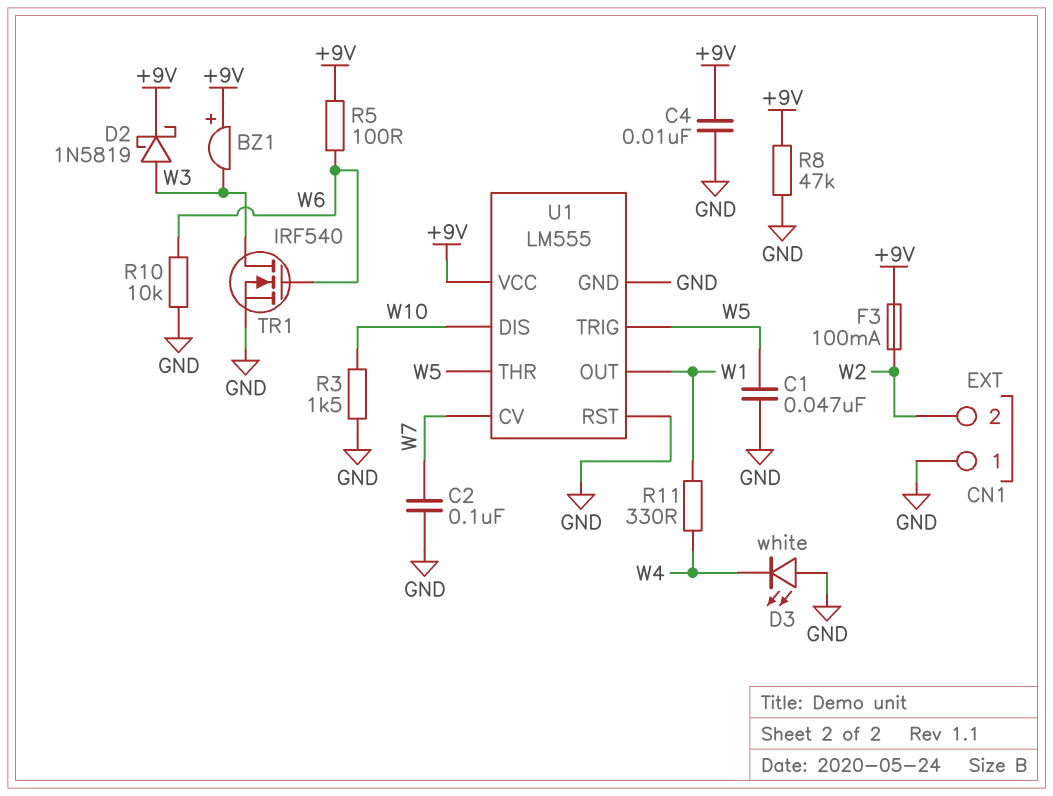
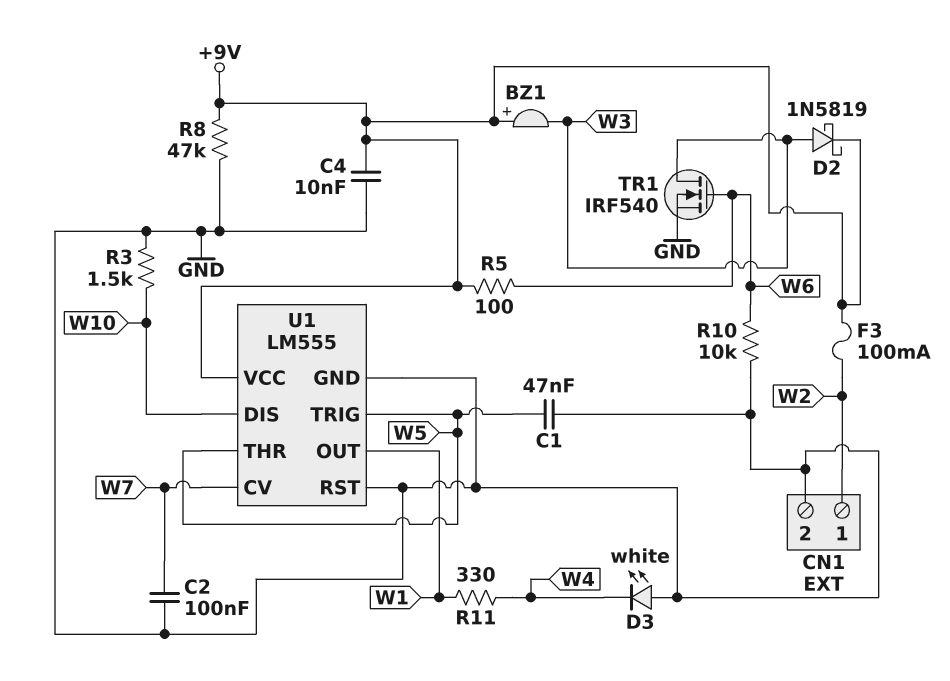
CN1 pin 1: GND -> W2
CN1 pin 2: W2 -> GND

